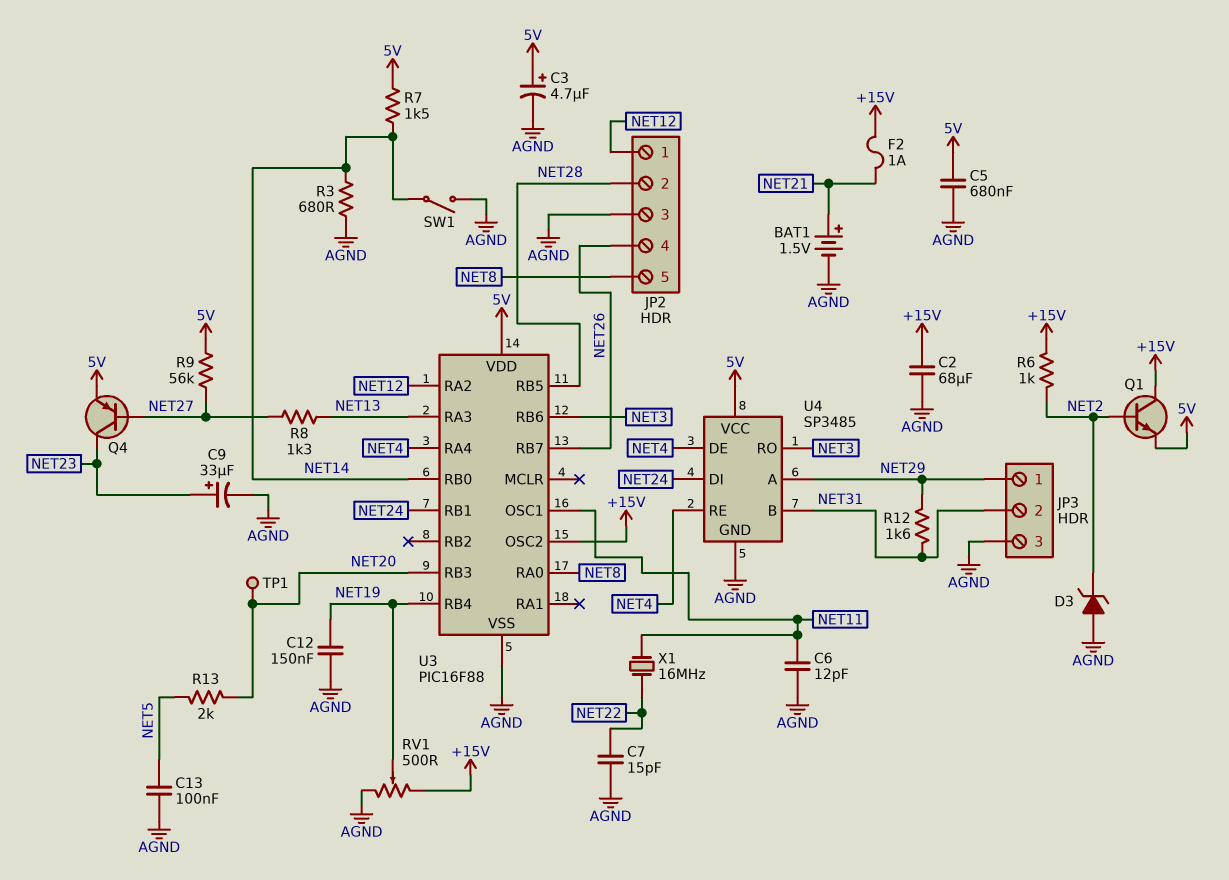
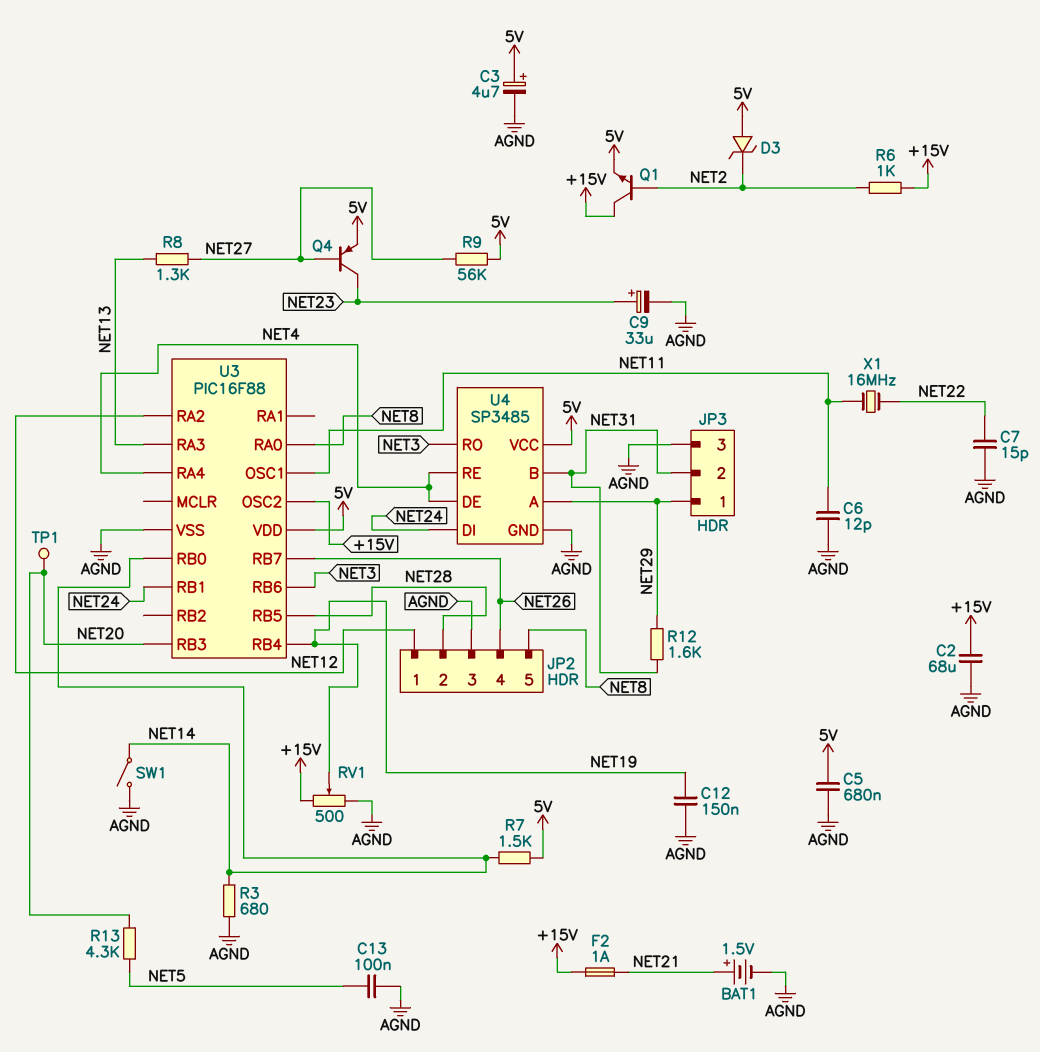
D3: zener (A AGND, K NET2) -> zener (A 5V, K NET2)
R13: 2k (NET5, NET20) -> 4.3k (NET5, NET20)

